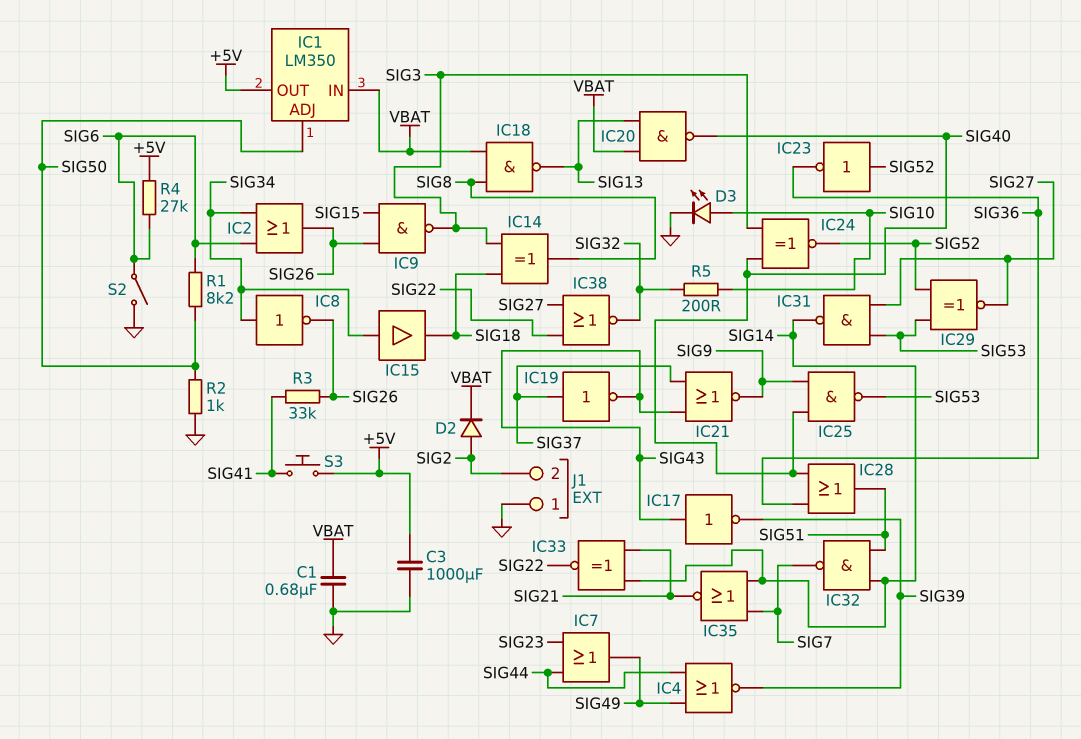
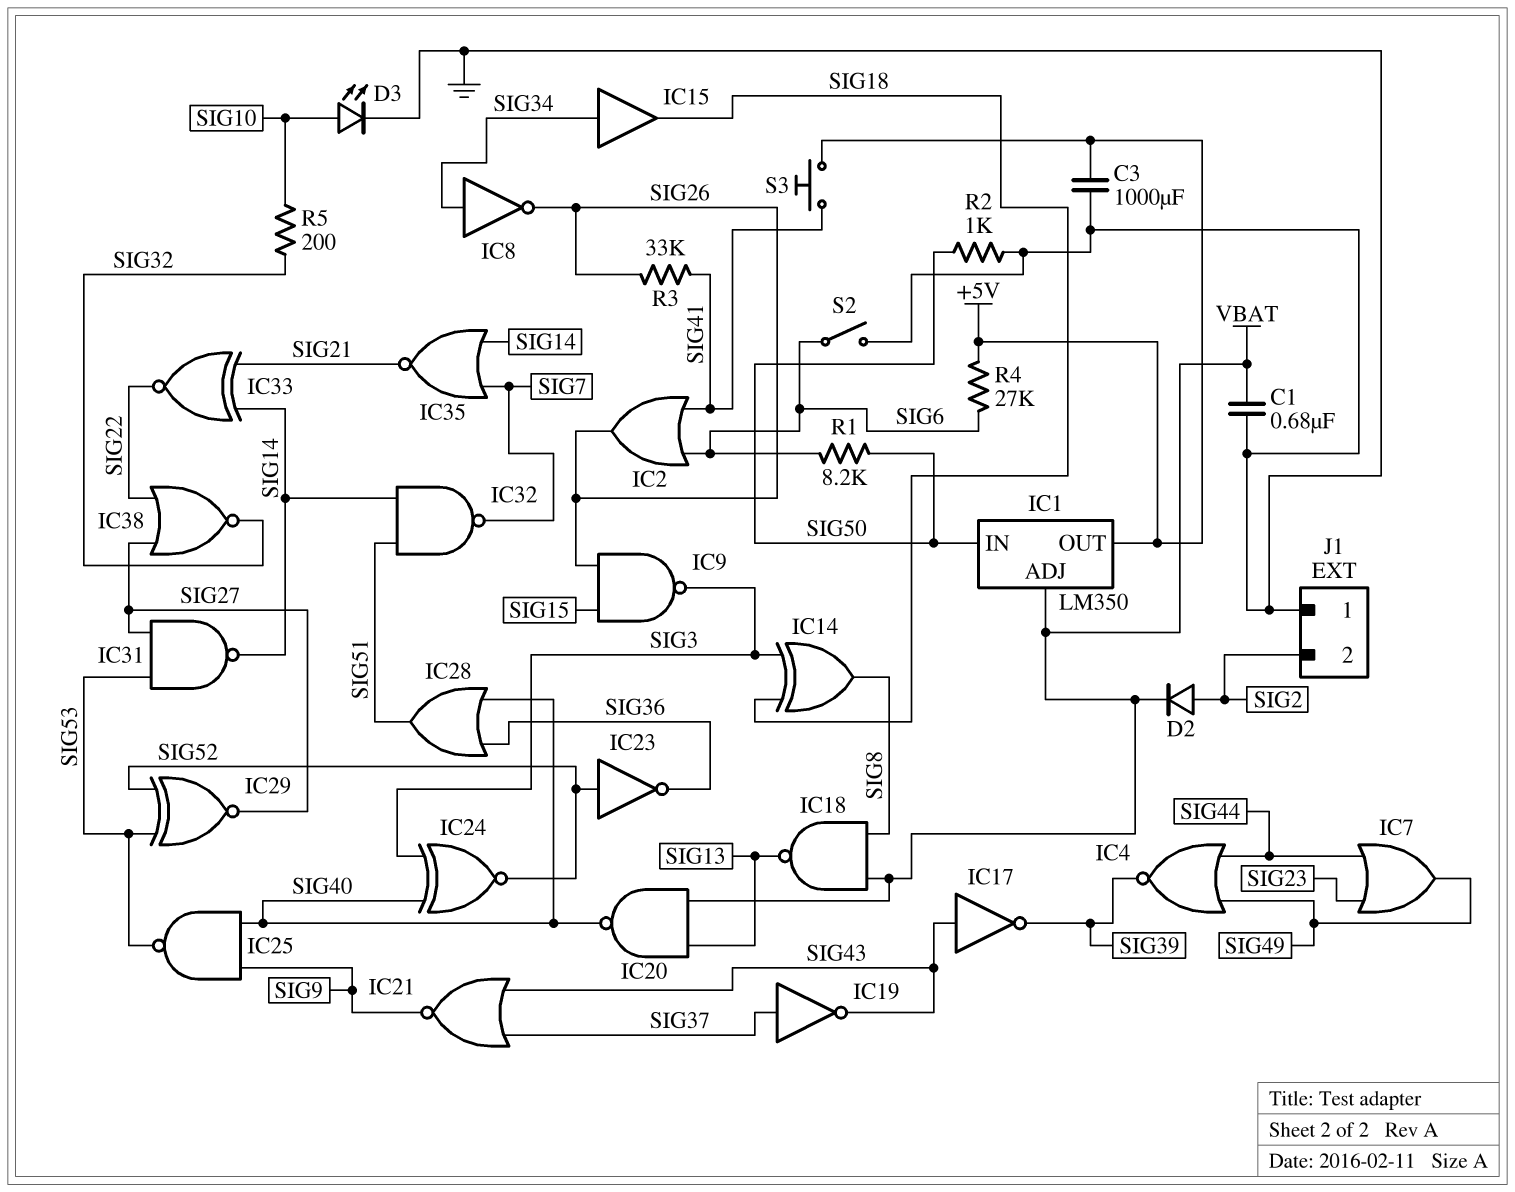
IC1 pin ADJ: SIG50 -> VBAT
IC1 pin IN: VBAT -> SIG50
IC2: OR (in SIG6, in SIG34, out SIG26) -> OR (in SIG6, in SIG41, out SIG26)

